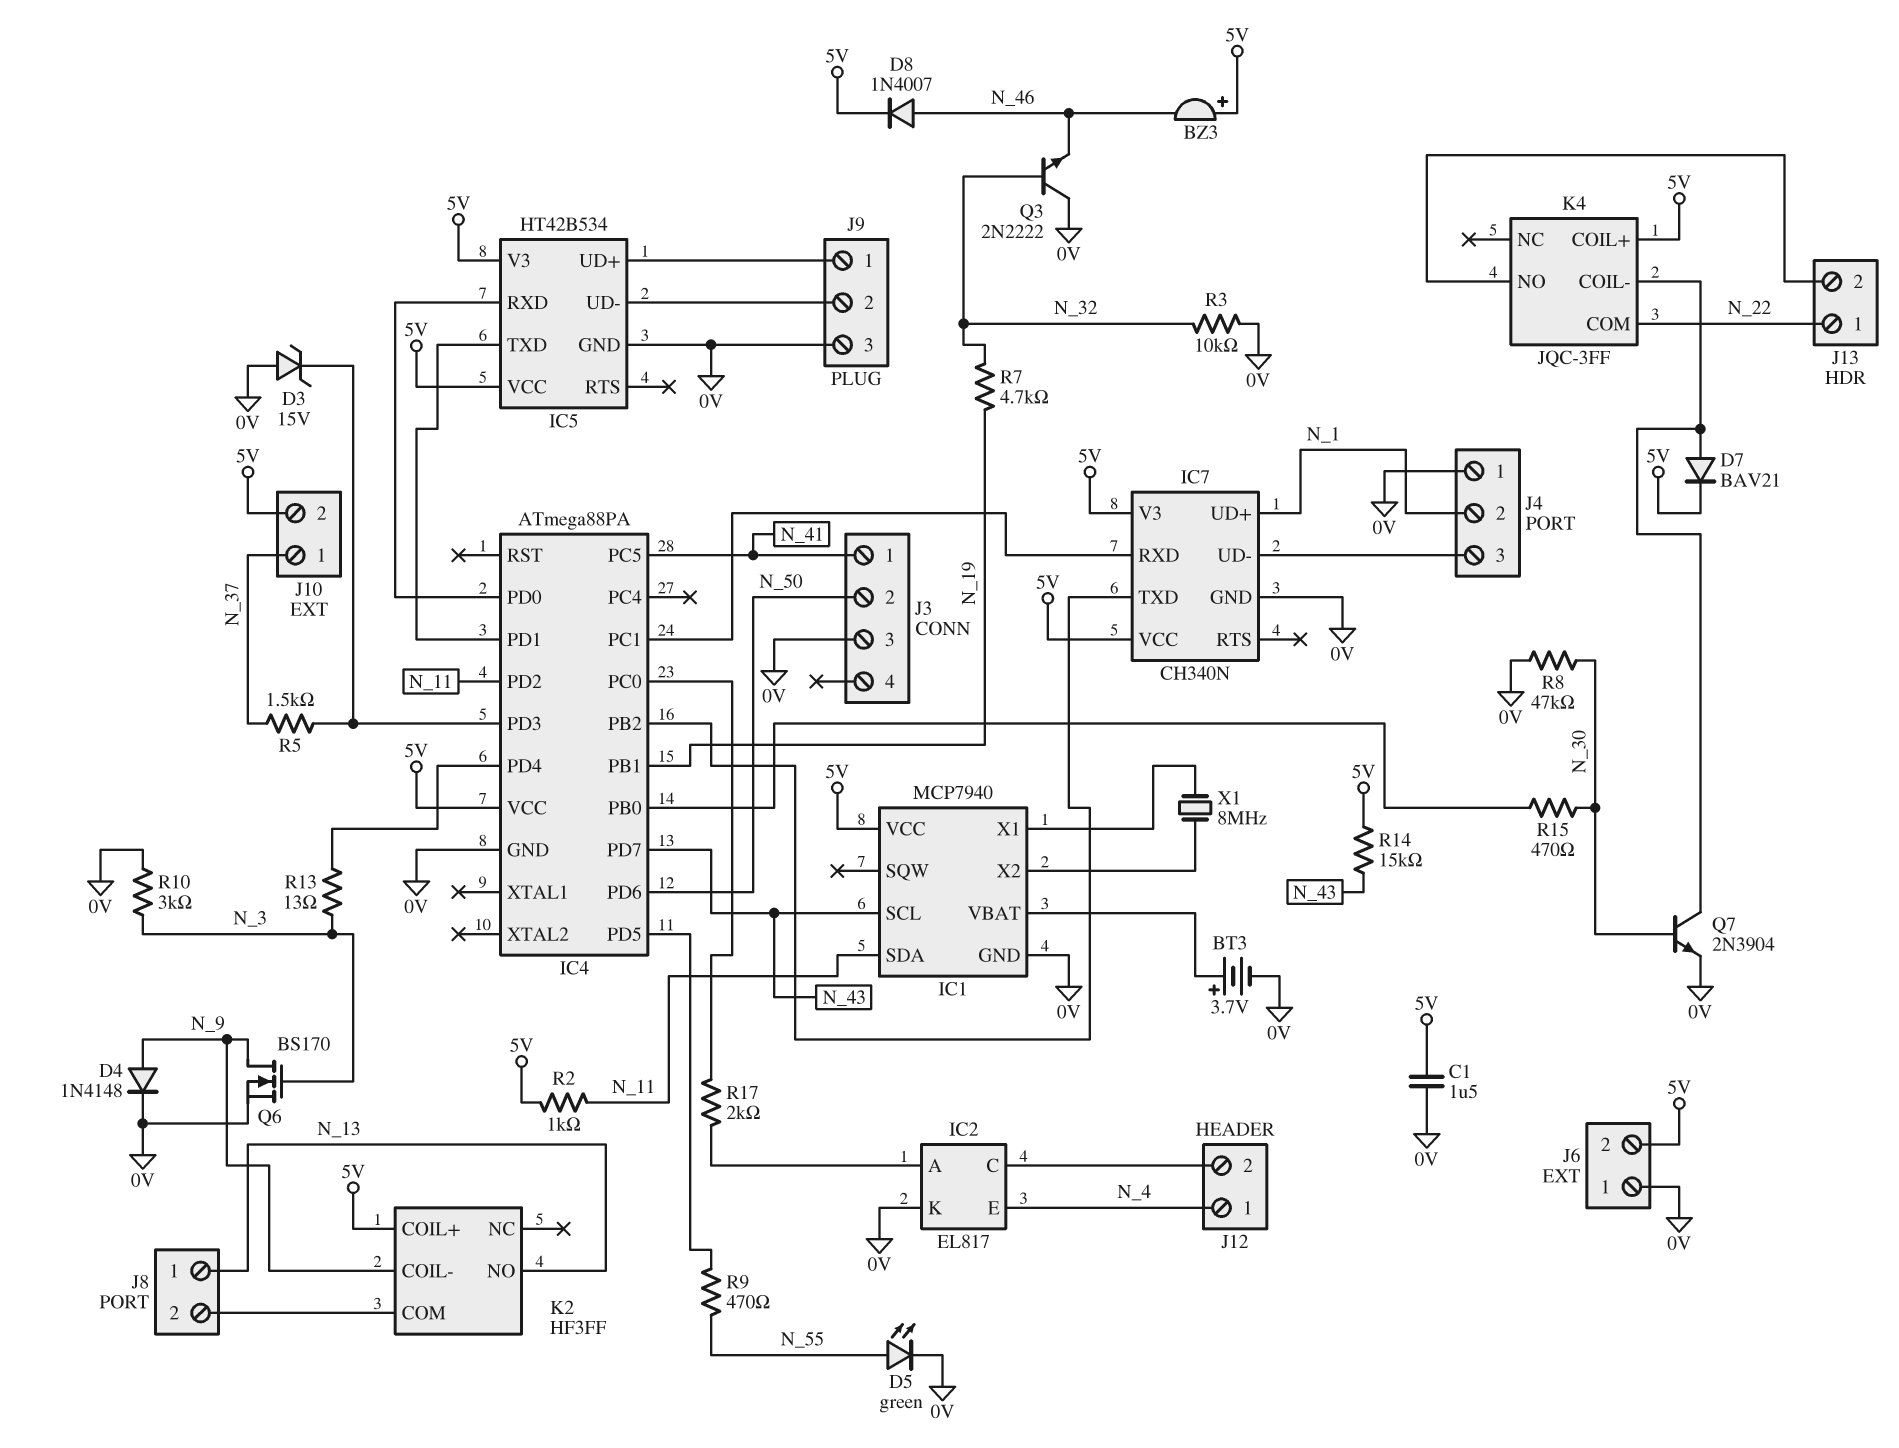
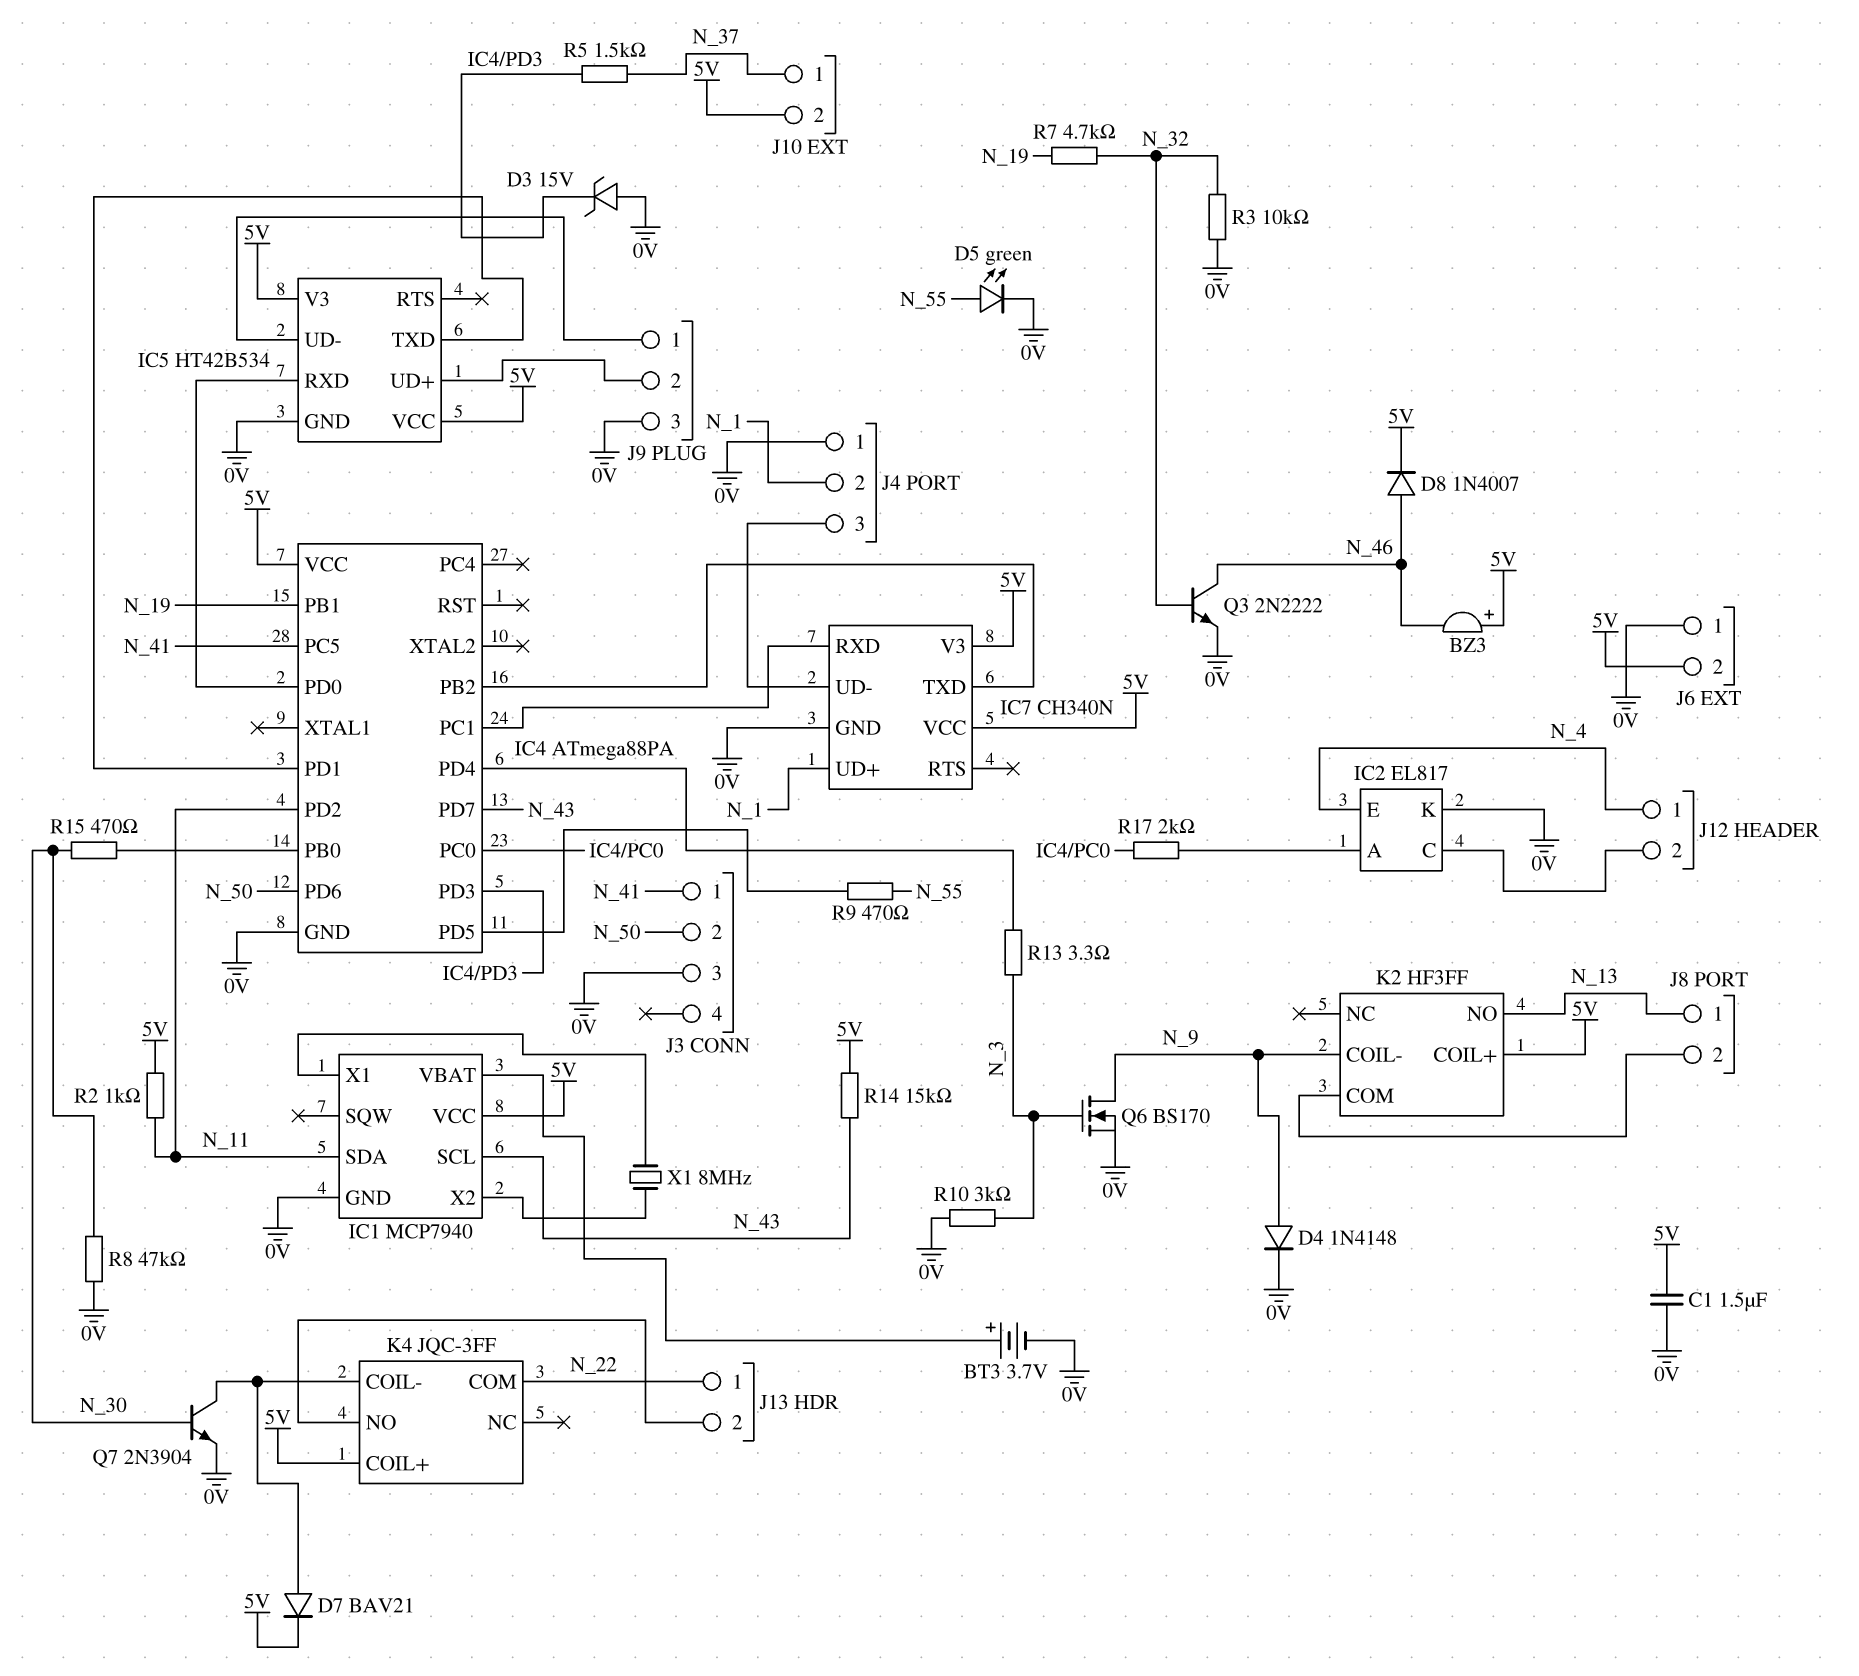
J9 pin 1: IC5/UD+ -> IC5/UD-
J9 pin 2: IC5/UD- -> IC5/UD+
Q3: NPN 2N2222 (B N_32, C 0V, E N_46) -> NPN 2N2222 (B N_32, C N_46, E 0V)
R13: 13 (IC4/PD4, N_3) -> 3.3 (IC4/PD4, N_3)

